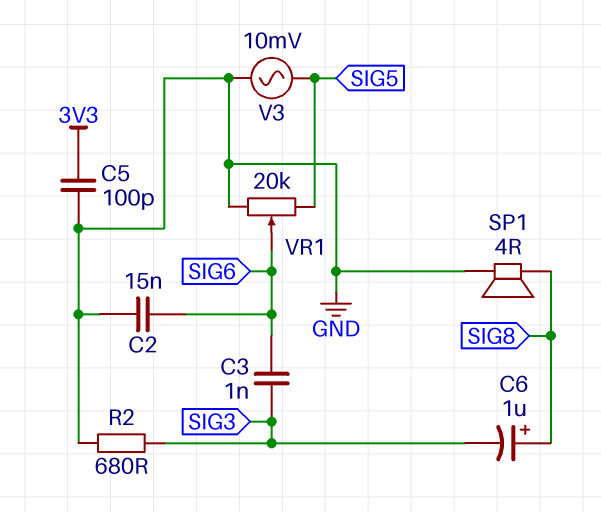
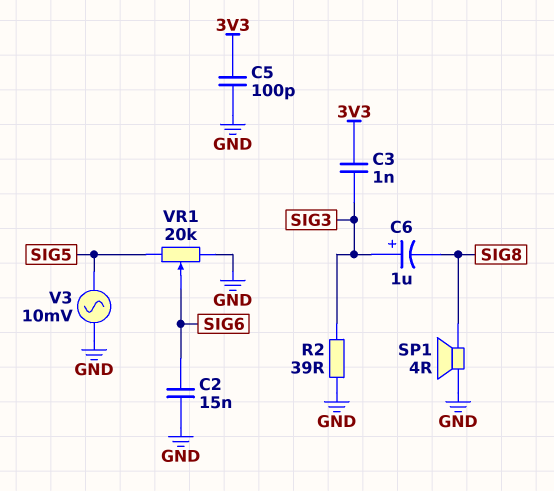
C3: 1nF (SIG3, SIG6) -> 1nF (3V3, SIG3)
C6: 1uF (plus SIG8, minus SIG3) -> 1uF (plus SIG3, minus SIG8)
R2: 680 (GND, SIG3) -> 39 (GND, SIG3)

